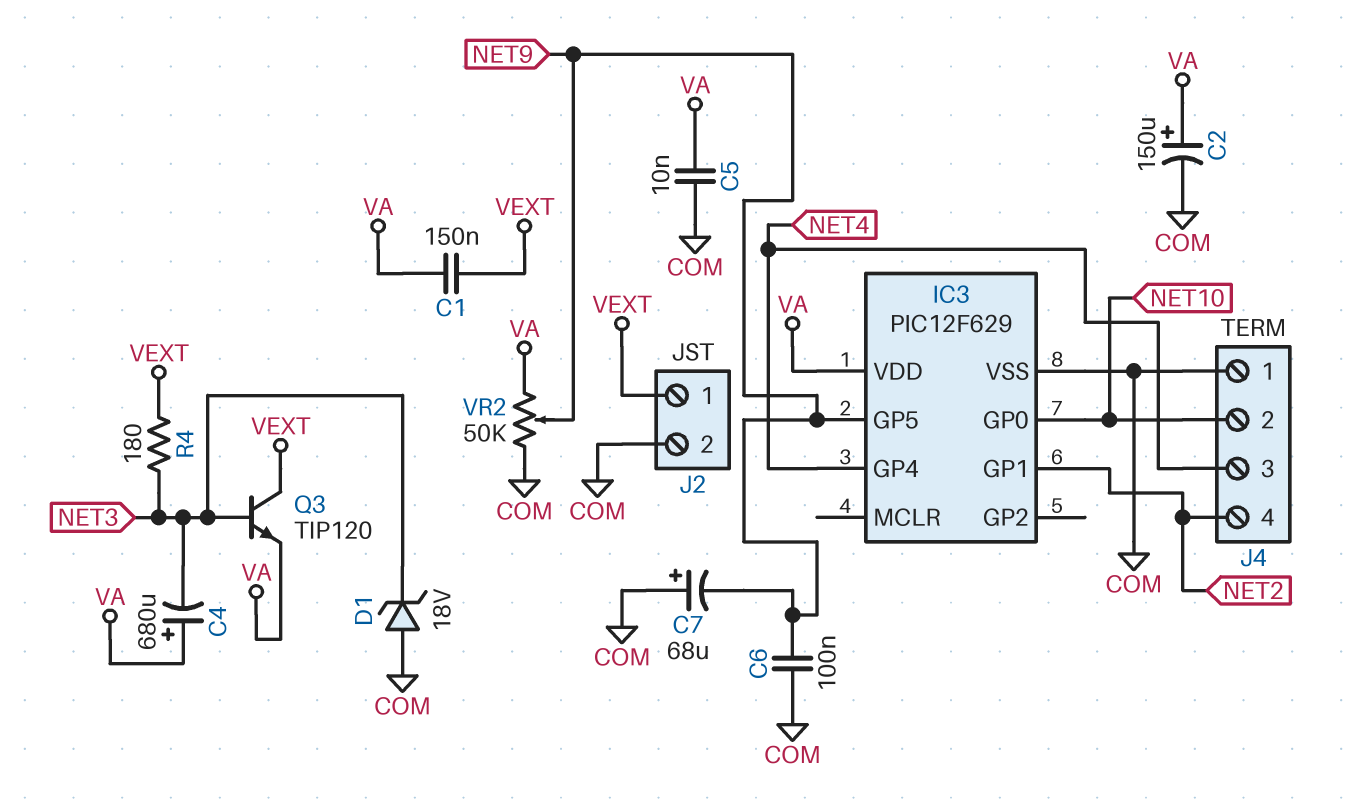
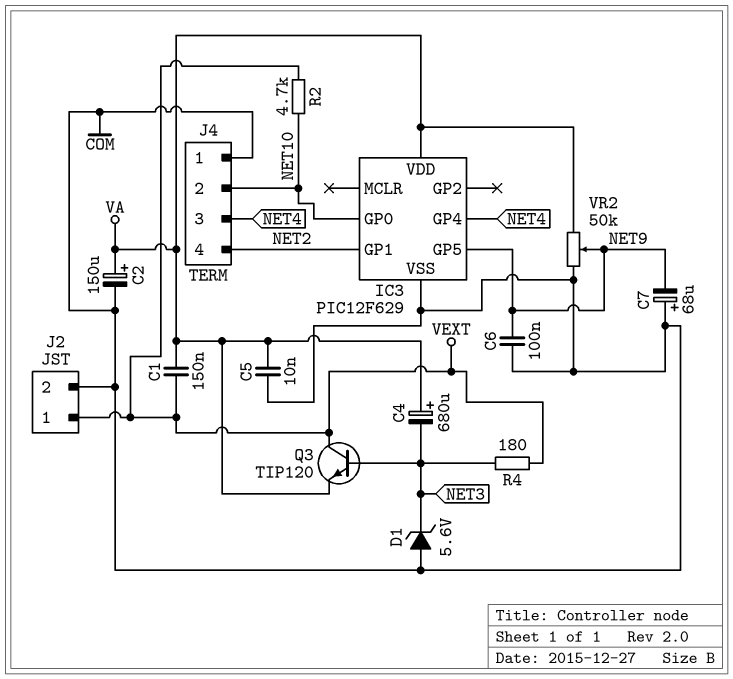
D1: zener 18V (A COM, K NET3) -> zener 5.6V (A COM, K NET3)
R2: none -> 4.7k (NET10, VEXT)

